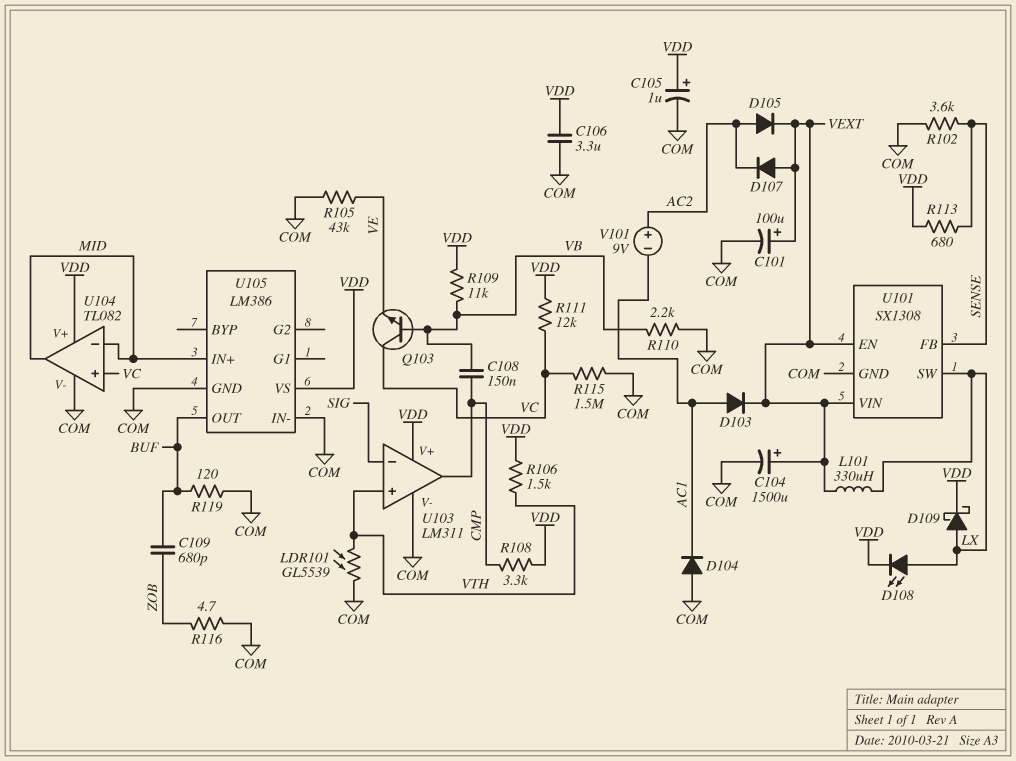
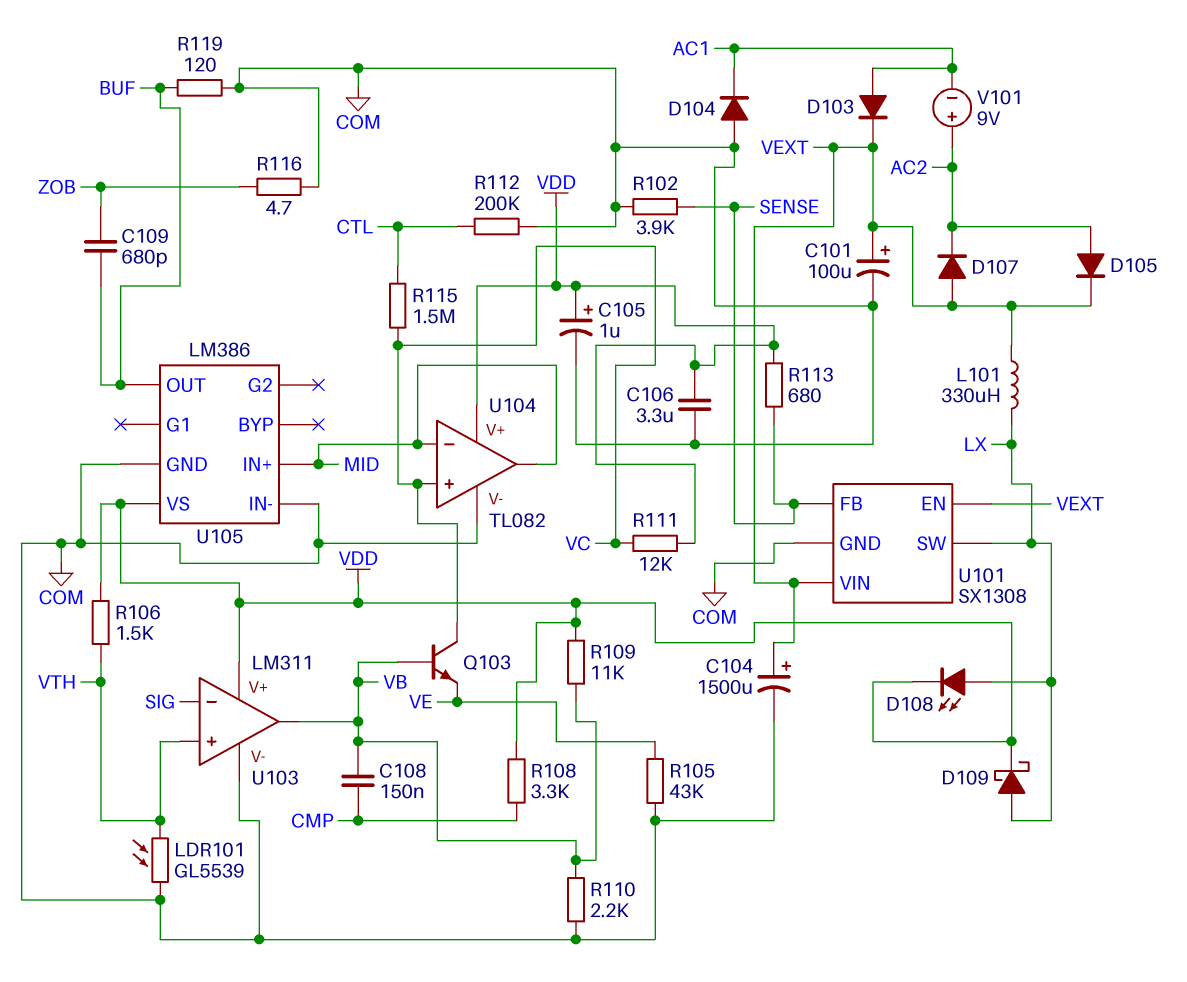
R102: 3.6k (COM, SENSE) -> 3.9k (COM, SENSE)
R112: none -> 200k (COM, CTL)
R115: 1.5M (COM, VC) -> 1.5M (CTL, VC)
U103 pin out: CMP -> VB

